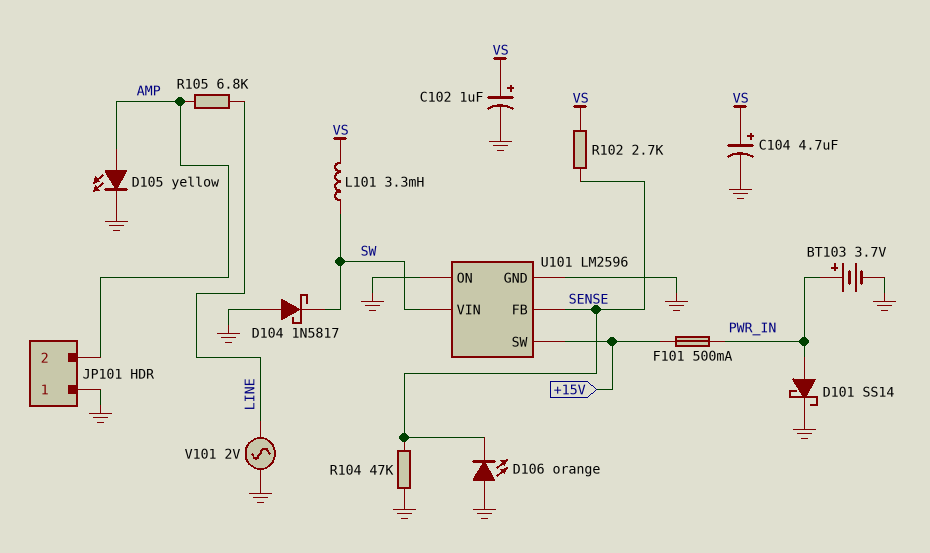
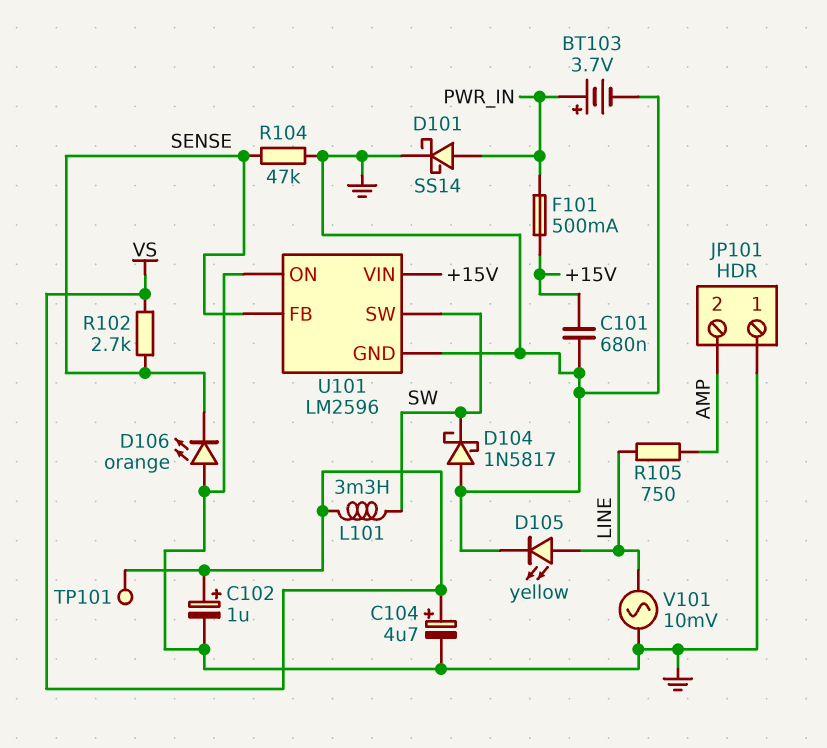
C101: none -> 680nF (+15V, GND)
D105: LED yellow (A AMP, K GND) -> LED yellow (A LINE, K GND)
R105: 6.8k (AMP, LINE) -> 750 (AMP, LINE)
TP101: none -> test point (VS)
U101 pin SW: +15V -> SW
U101 pin VIN: SW -> +15V
V101: AC 2V (GND, LINE) -> AC 10mV (GND, LINE)

